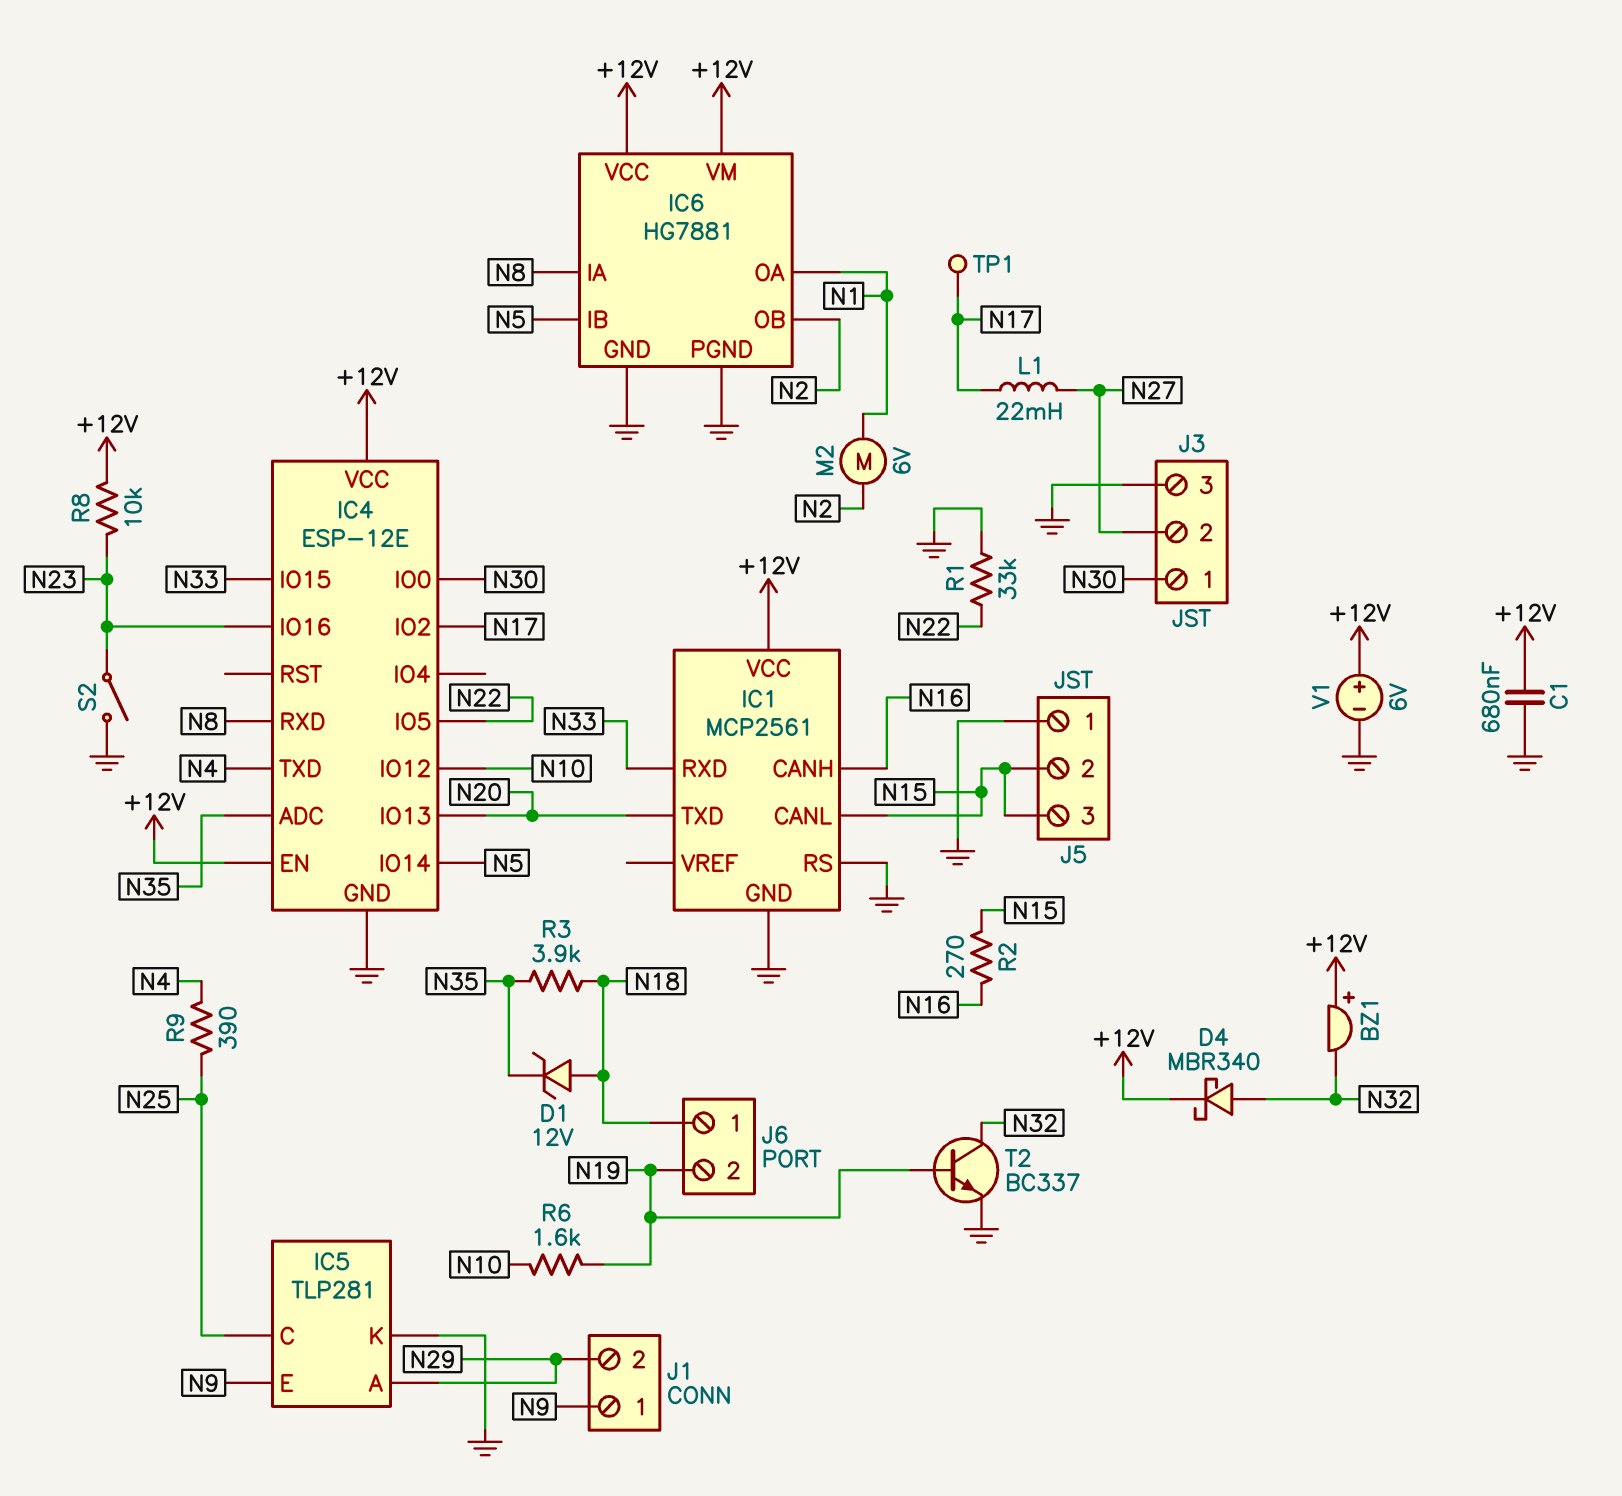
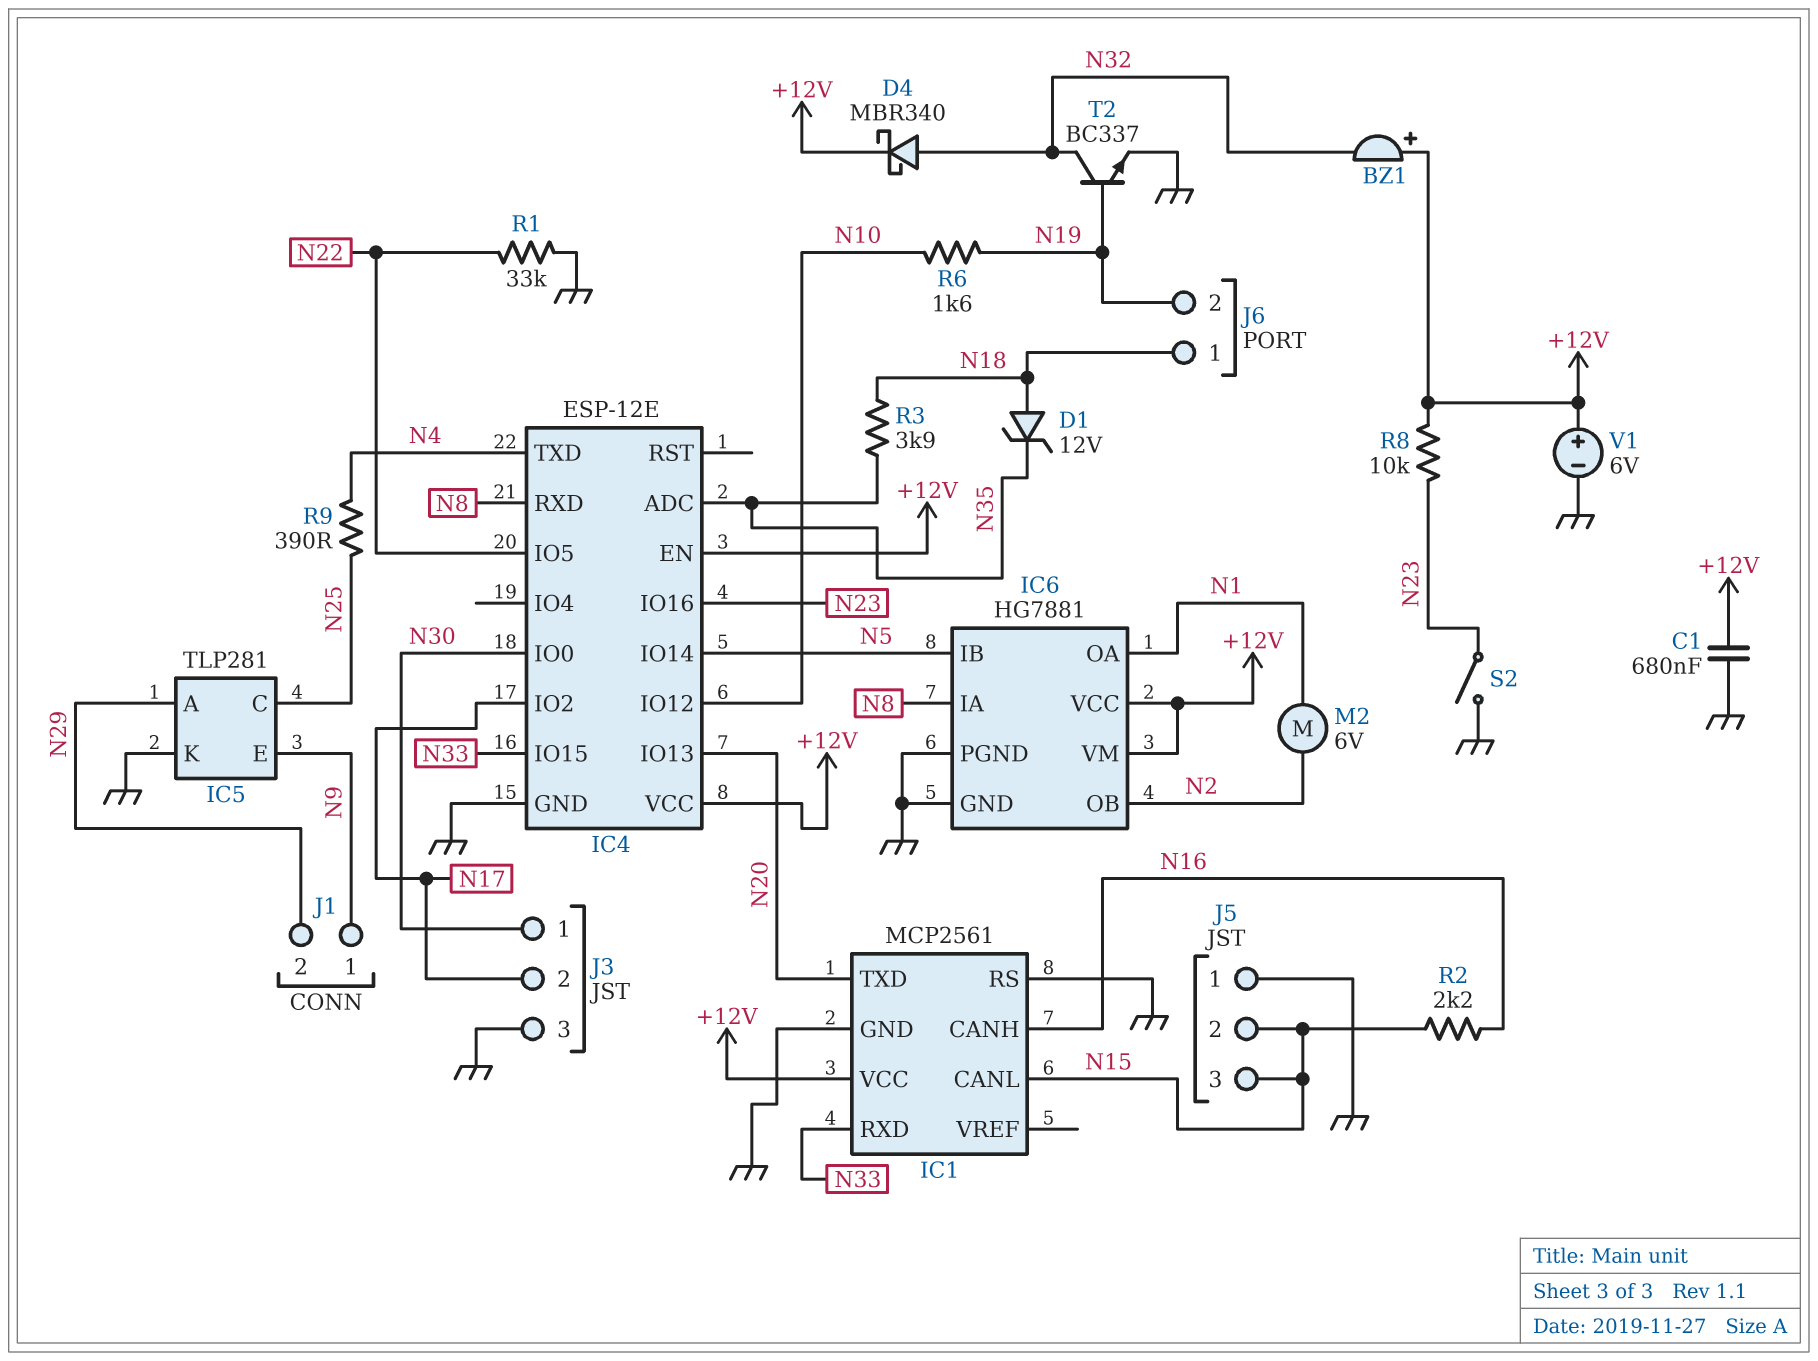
J3 pin 2: N27 -> N17
L1: 22mH (N17, N27) -> none
R2: 270 (N15, N16) -> 2.2k (N15, N16)
TP1: test point (N17) -> none

